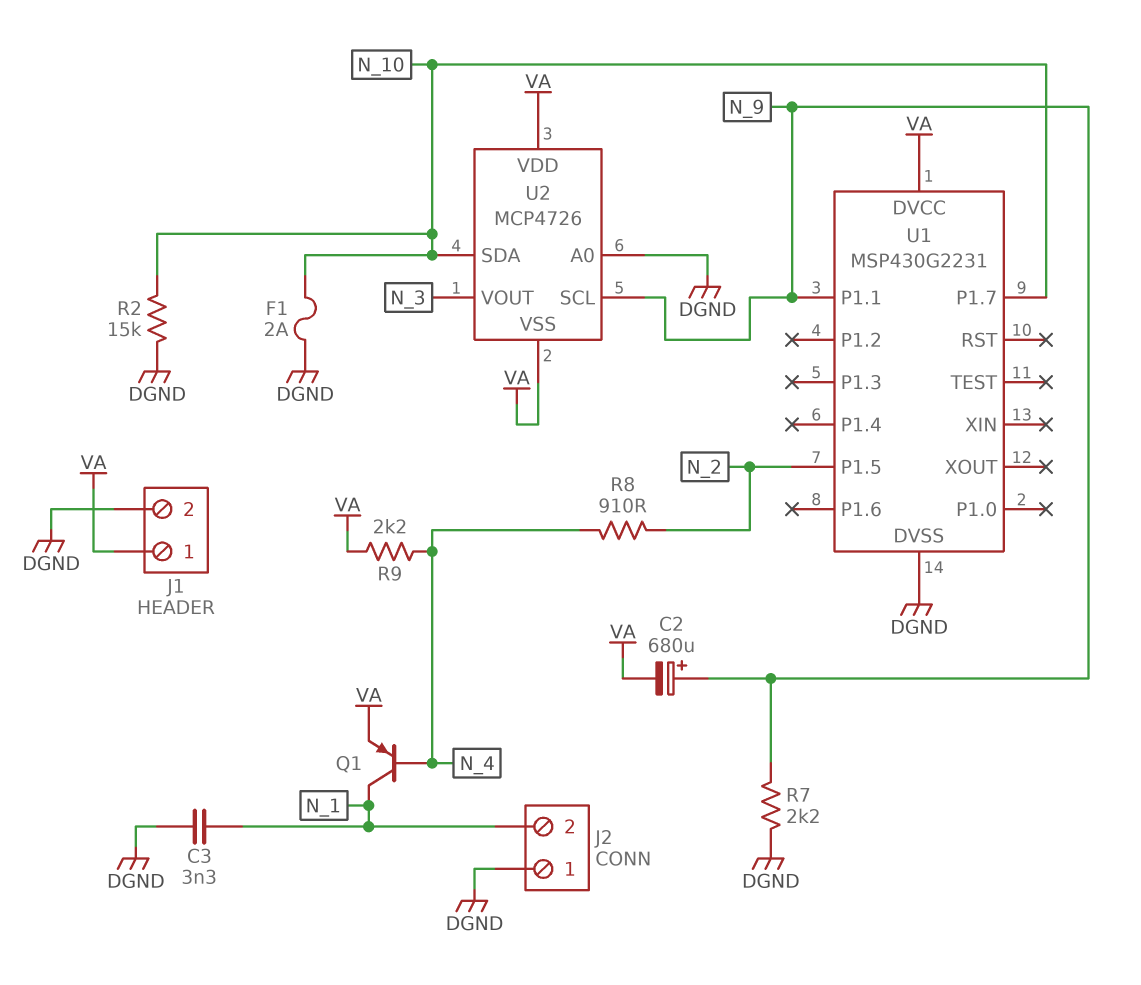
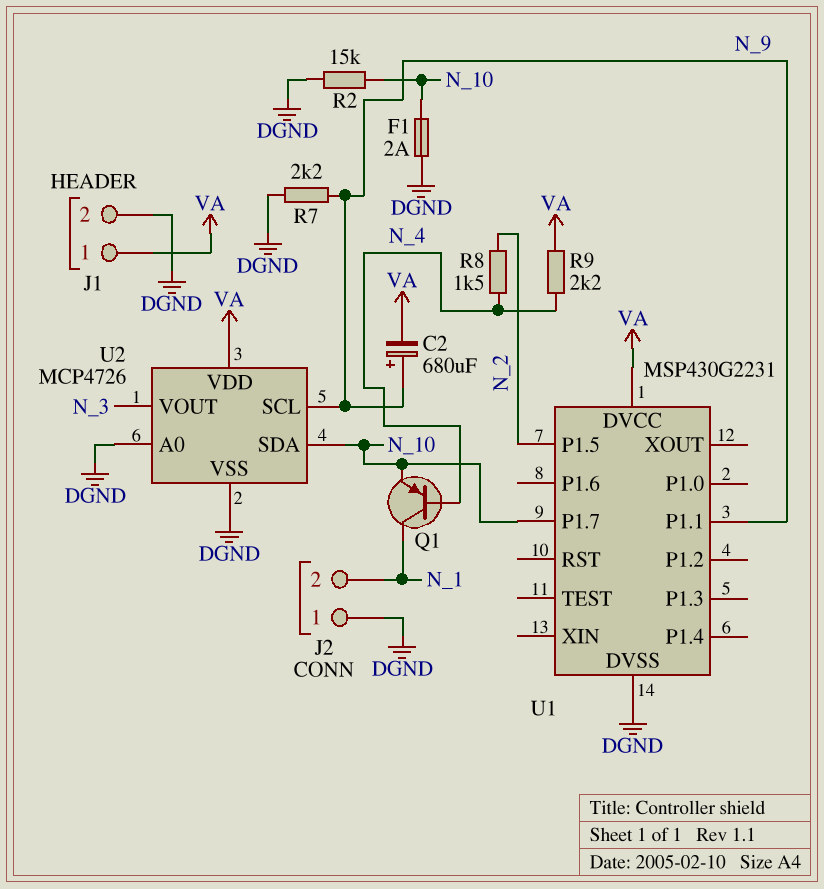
C3: 3.3nF (DGND, N_1) -> none
Q1: PNP (B N_4, C N_1, E VA) -> PNP (B N_4, C N_1, E N_10)
R8: 910 (N_2, N_4) -> 1.5k (N_2, N_4)
U2 pin VSS: VA -> DGND

